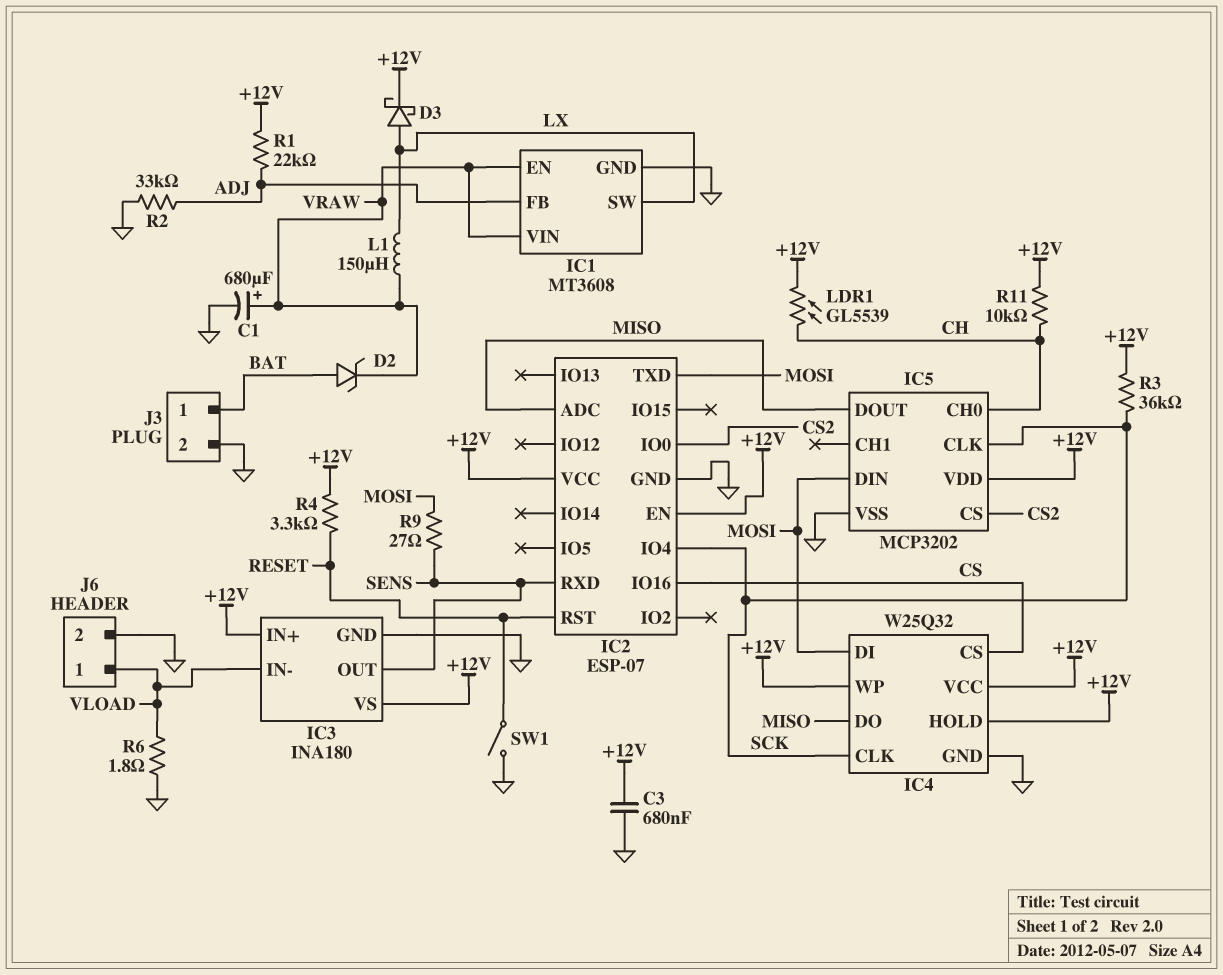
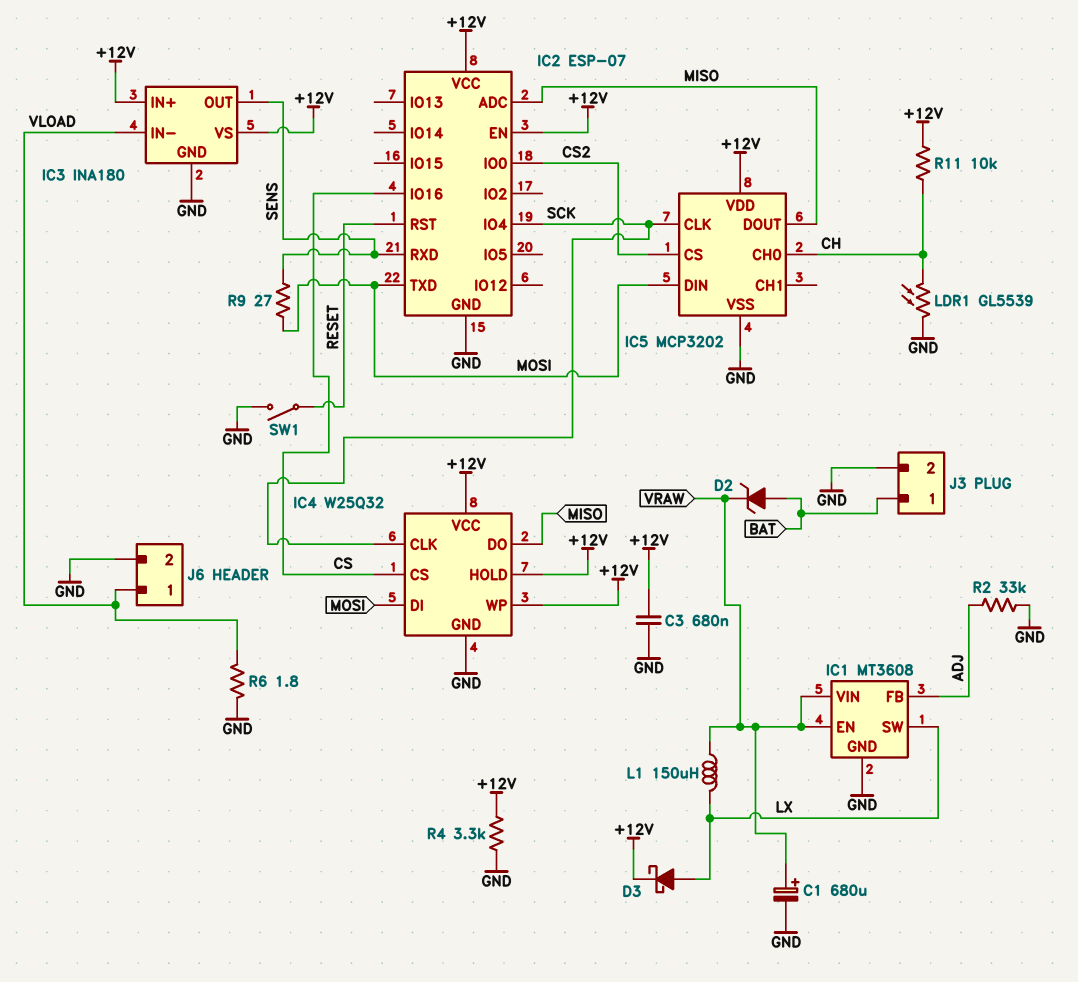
LDR1: GL5539 (+12V, CH) -> GL5539 (CH, GND)
R1: 22k (+12V, ADJ) -> none
R3: 36k (+12V, SCK) -> none
R4: 3.3k (+12V, RESET) -> 3.3k (+12V, GND)

